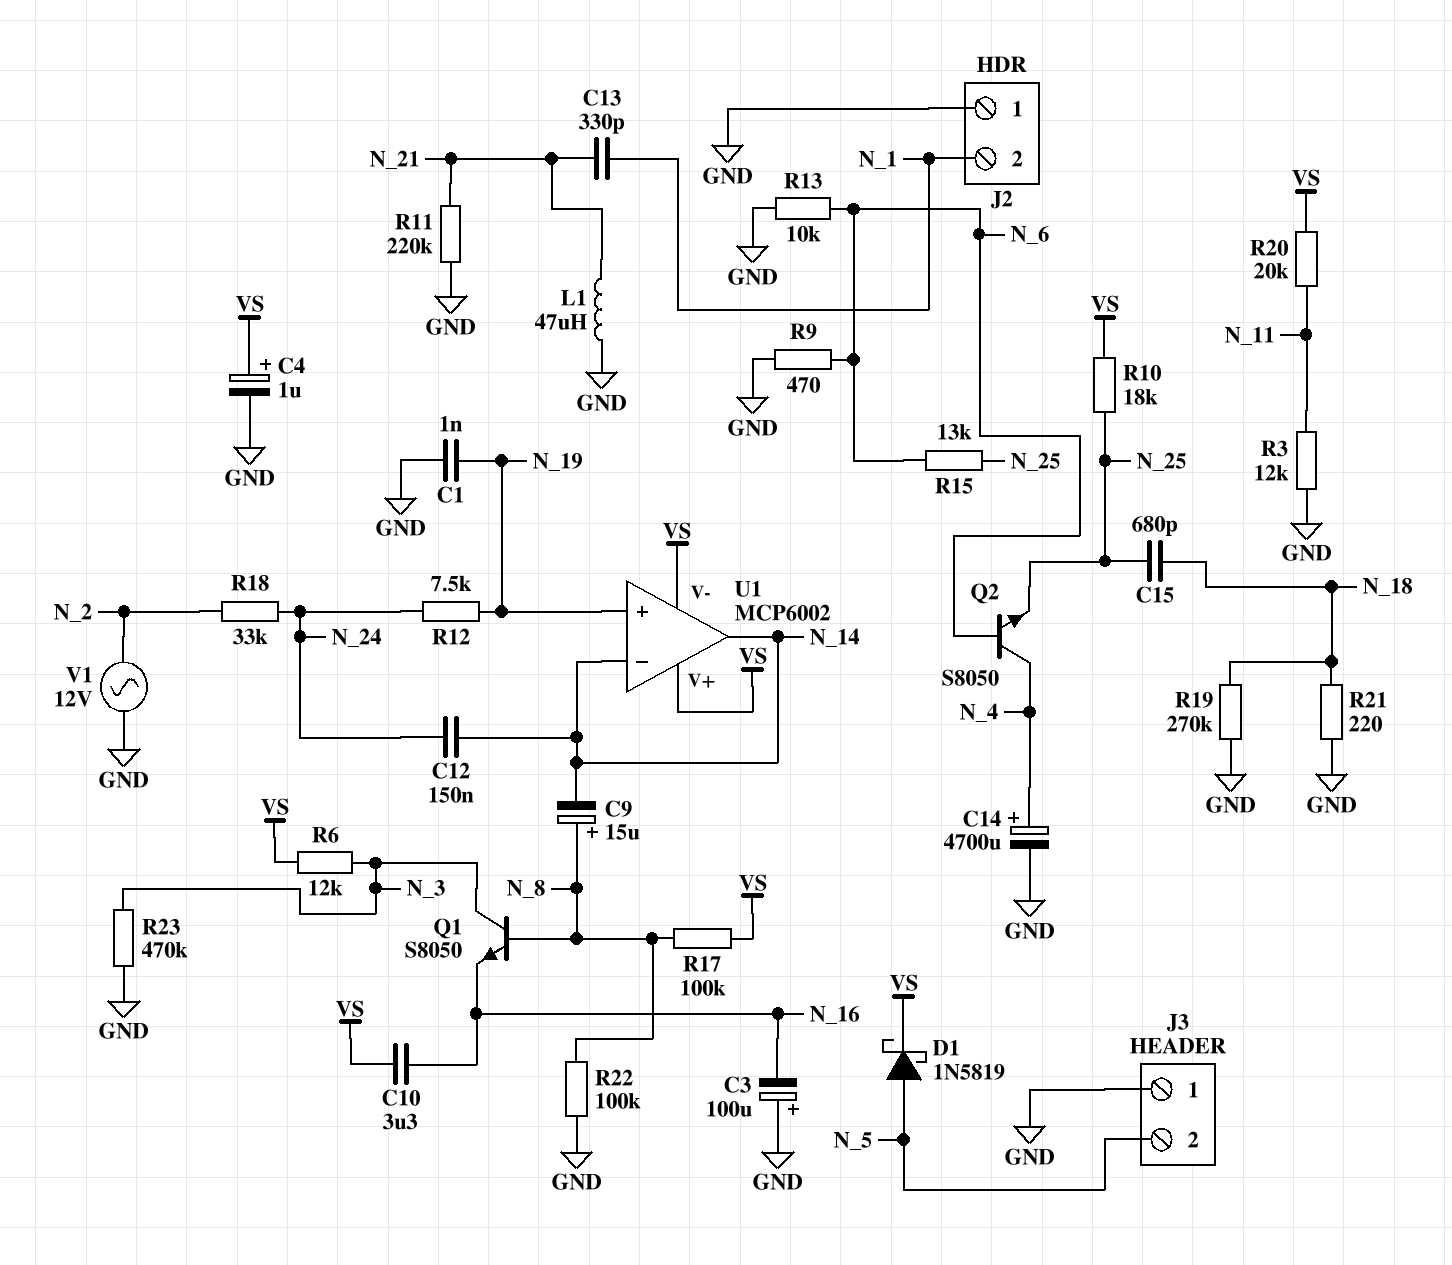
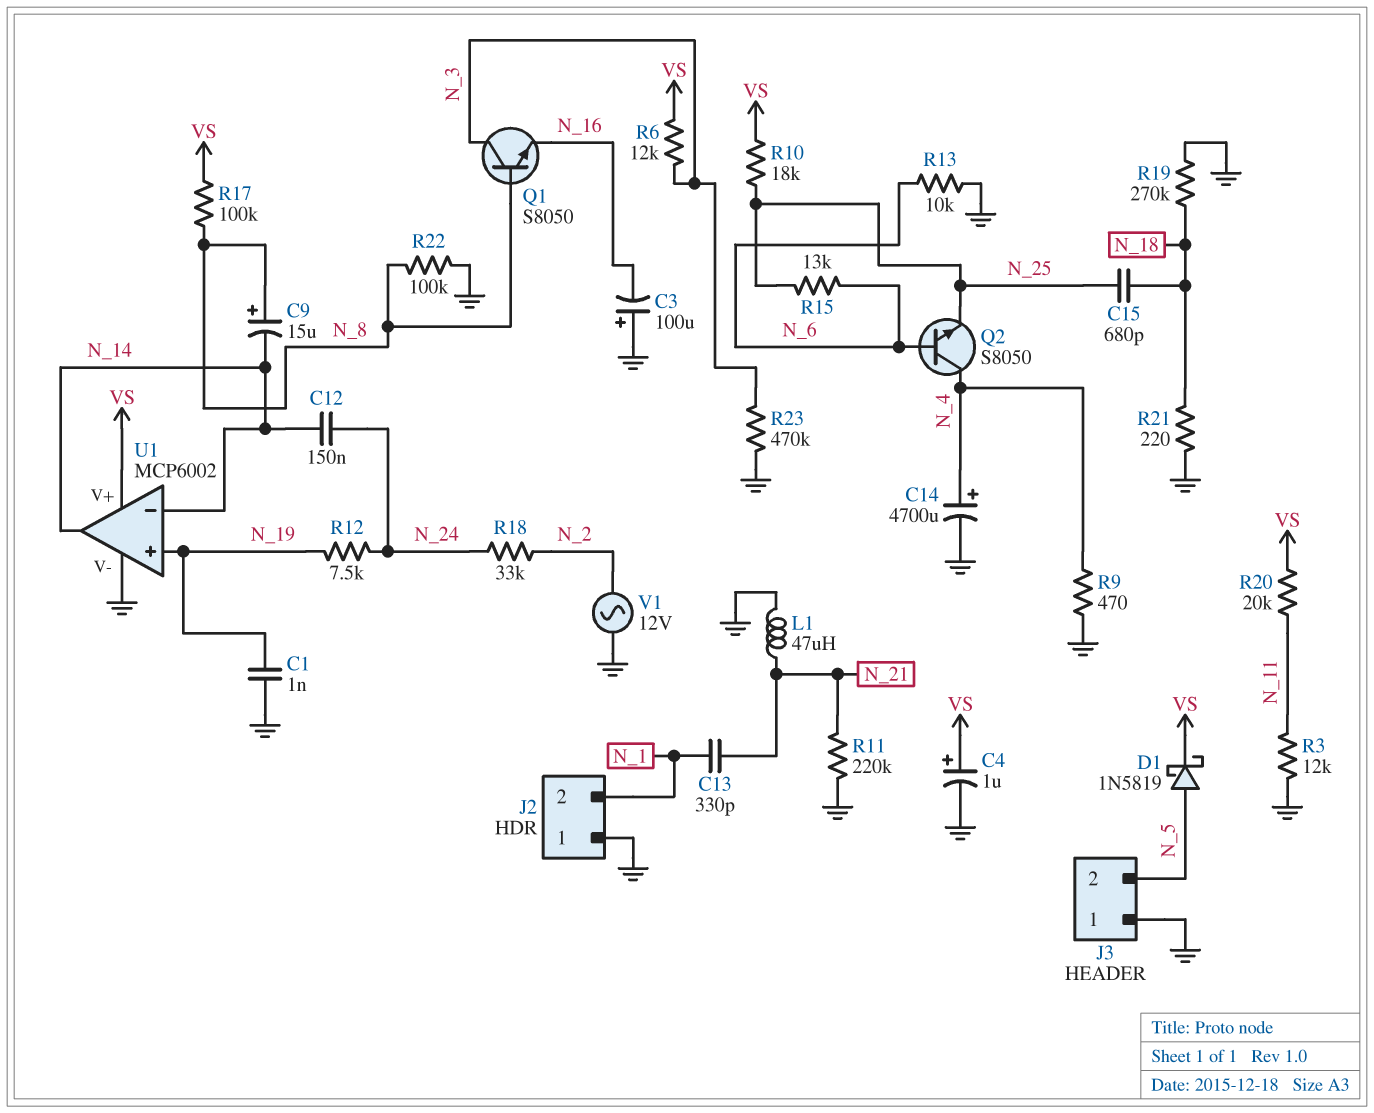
C10: 3.3uF (N_16, VS) -> none
R9: 470 (GND, N_6) -> 470 (GND, N_4)
U1 pin V-: VS -> GND

